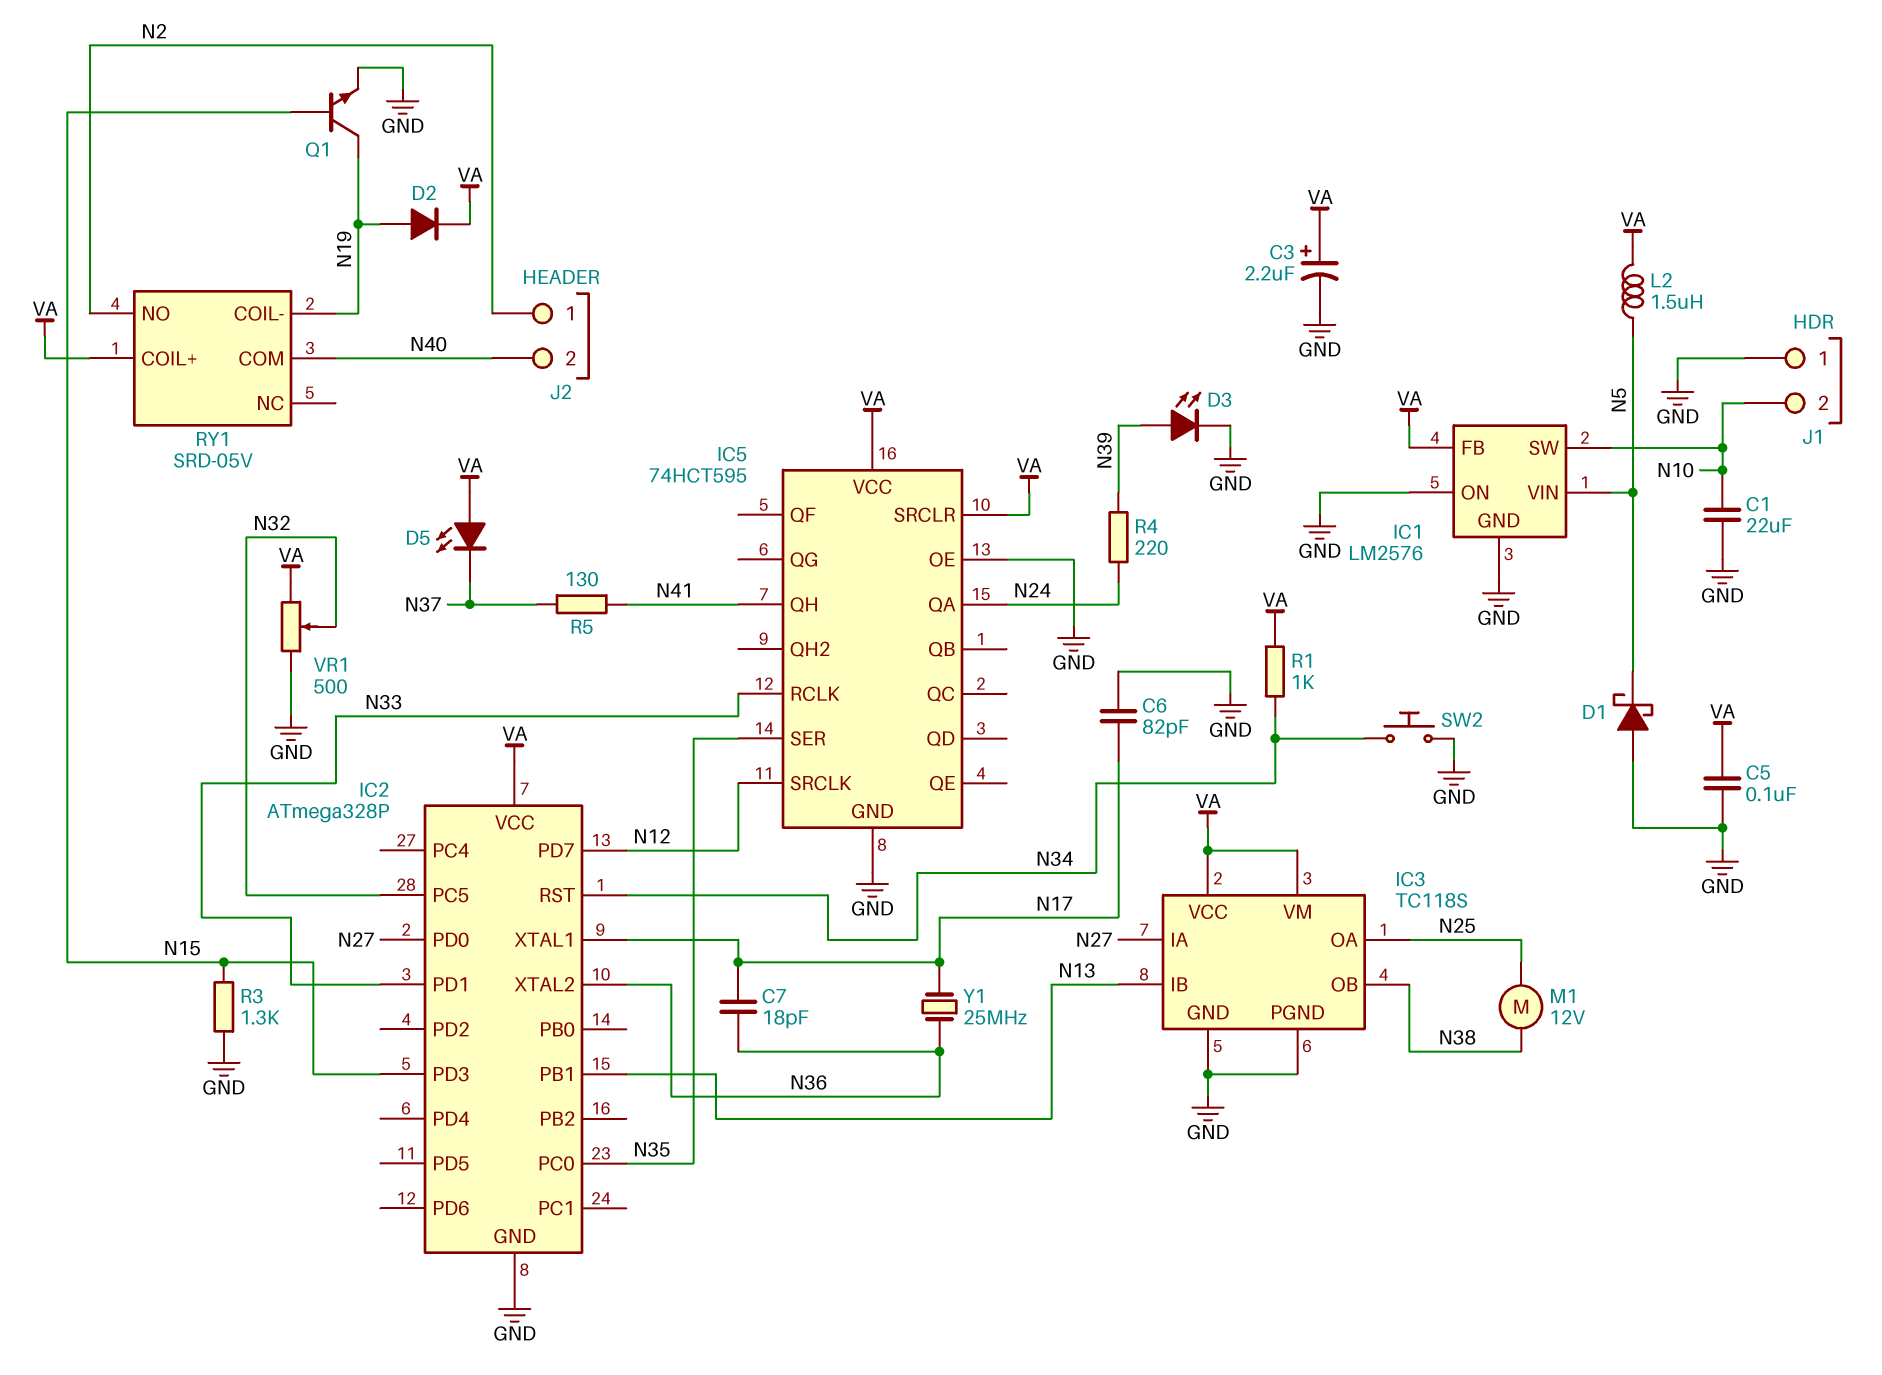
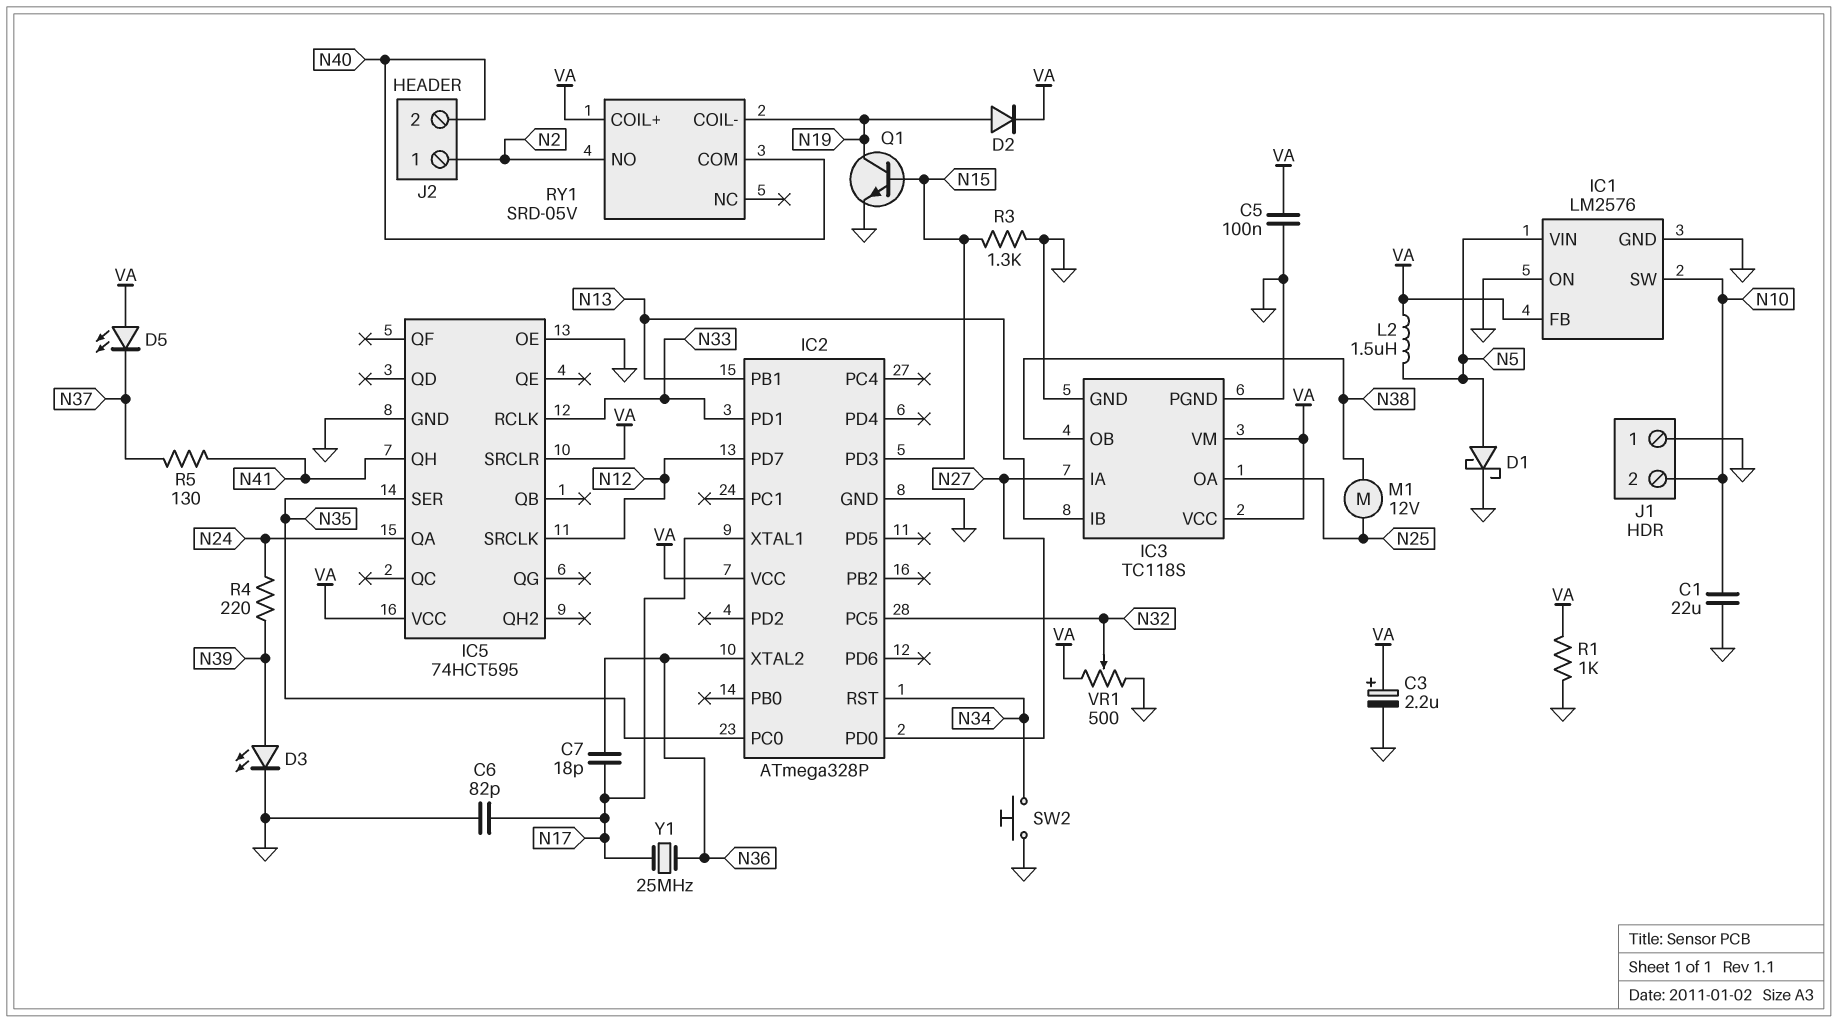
D1: schottky (A GND, K N5) -> schottky (A N5, K GND)
R1: 1k (N34, VA) -> 1k (GND, VA)

